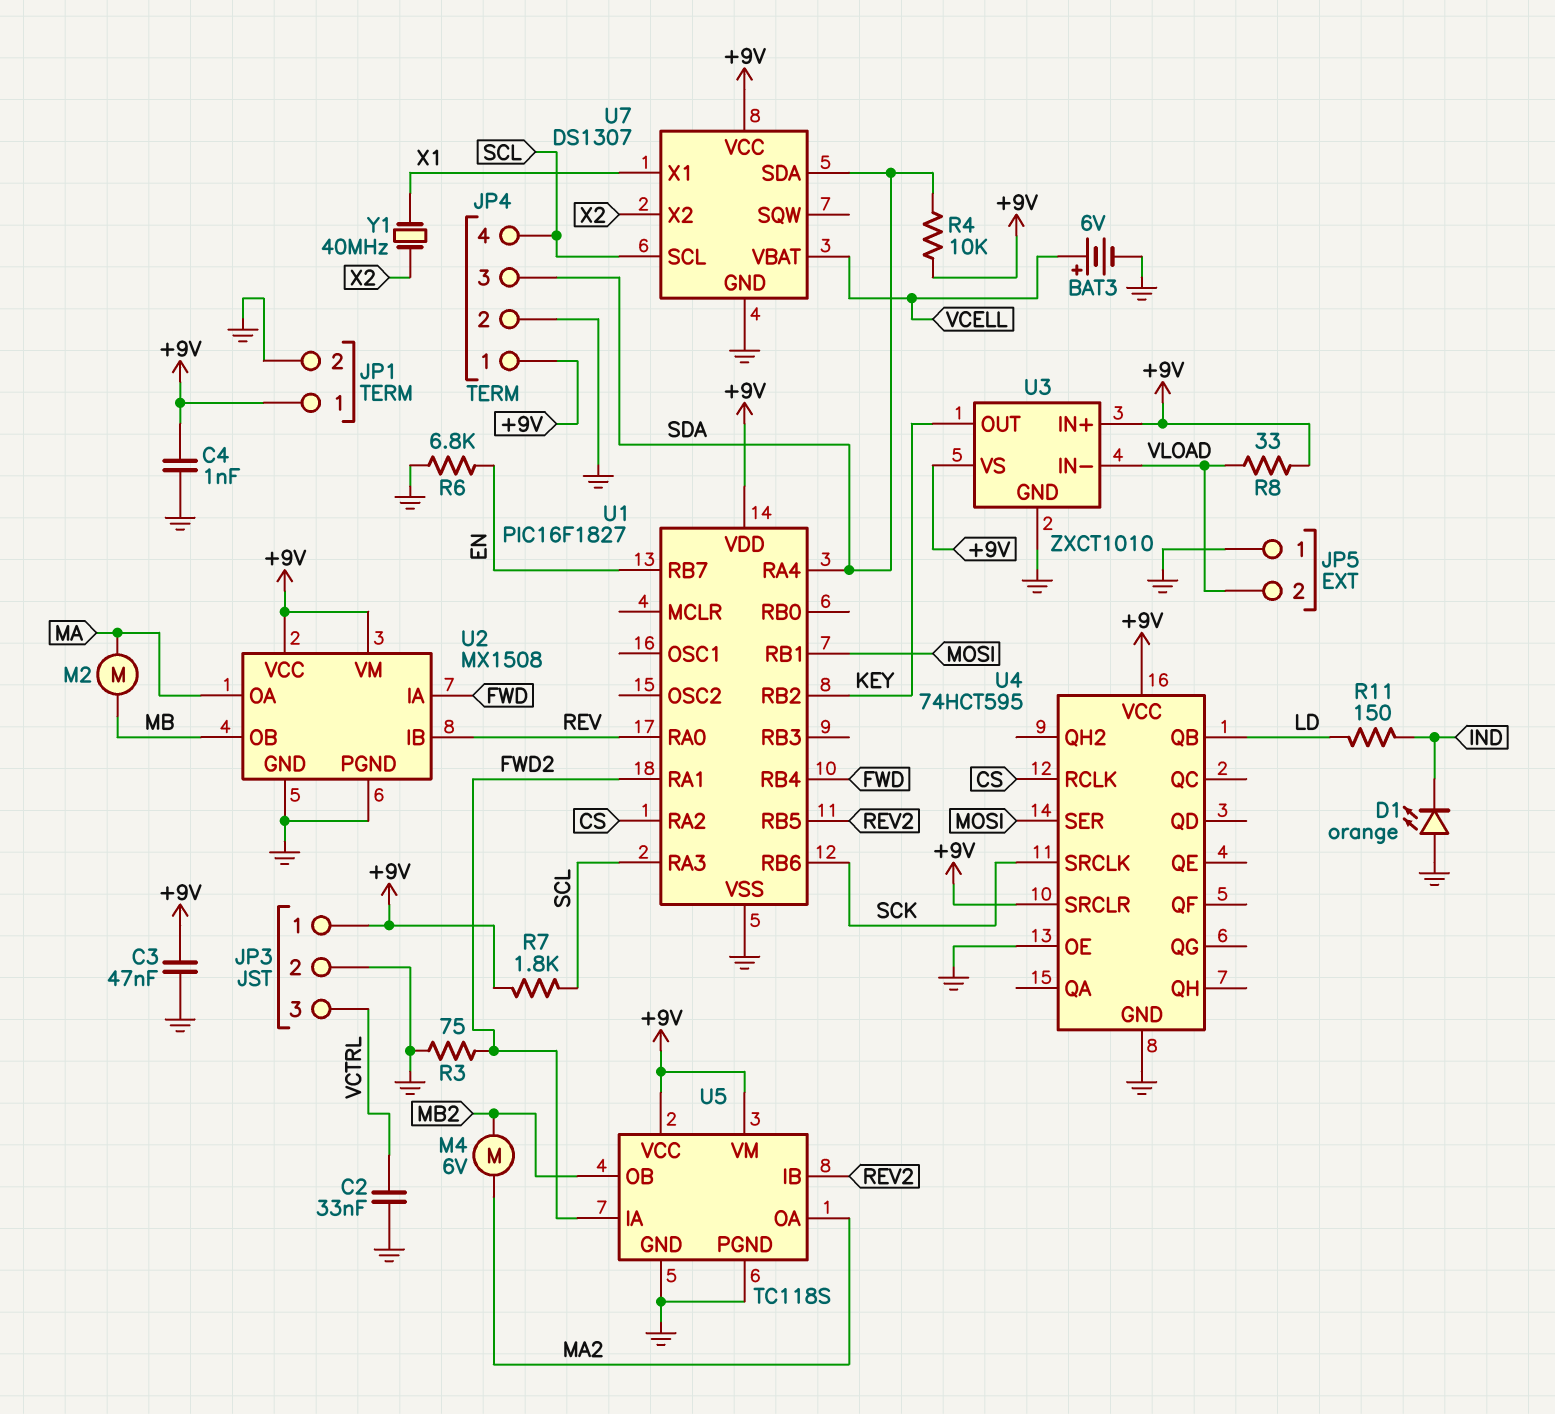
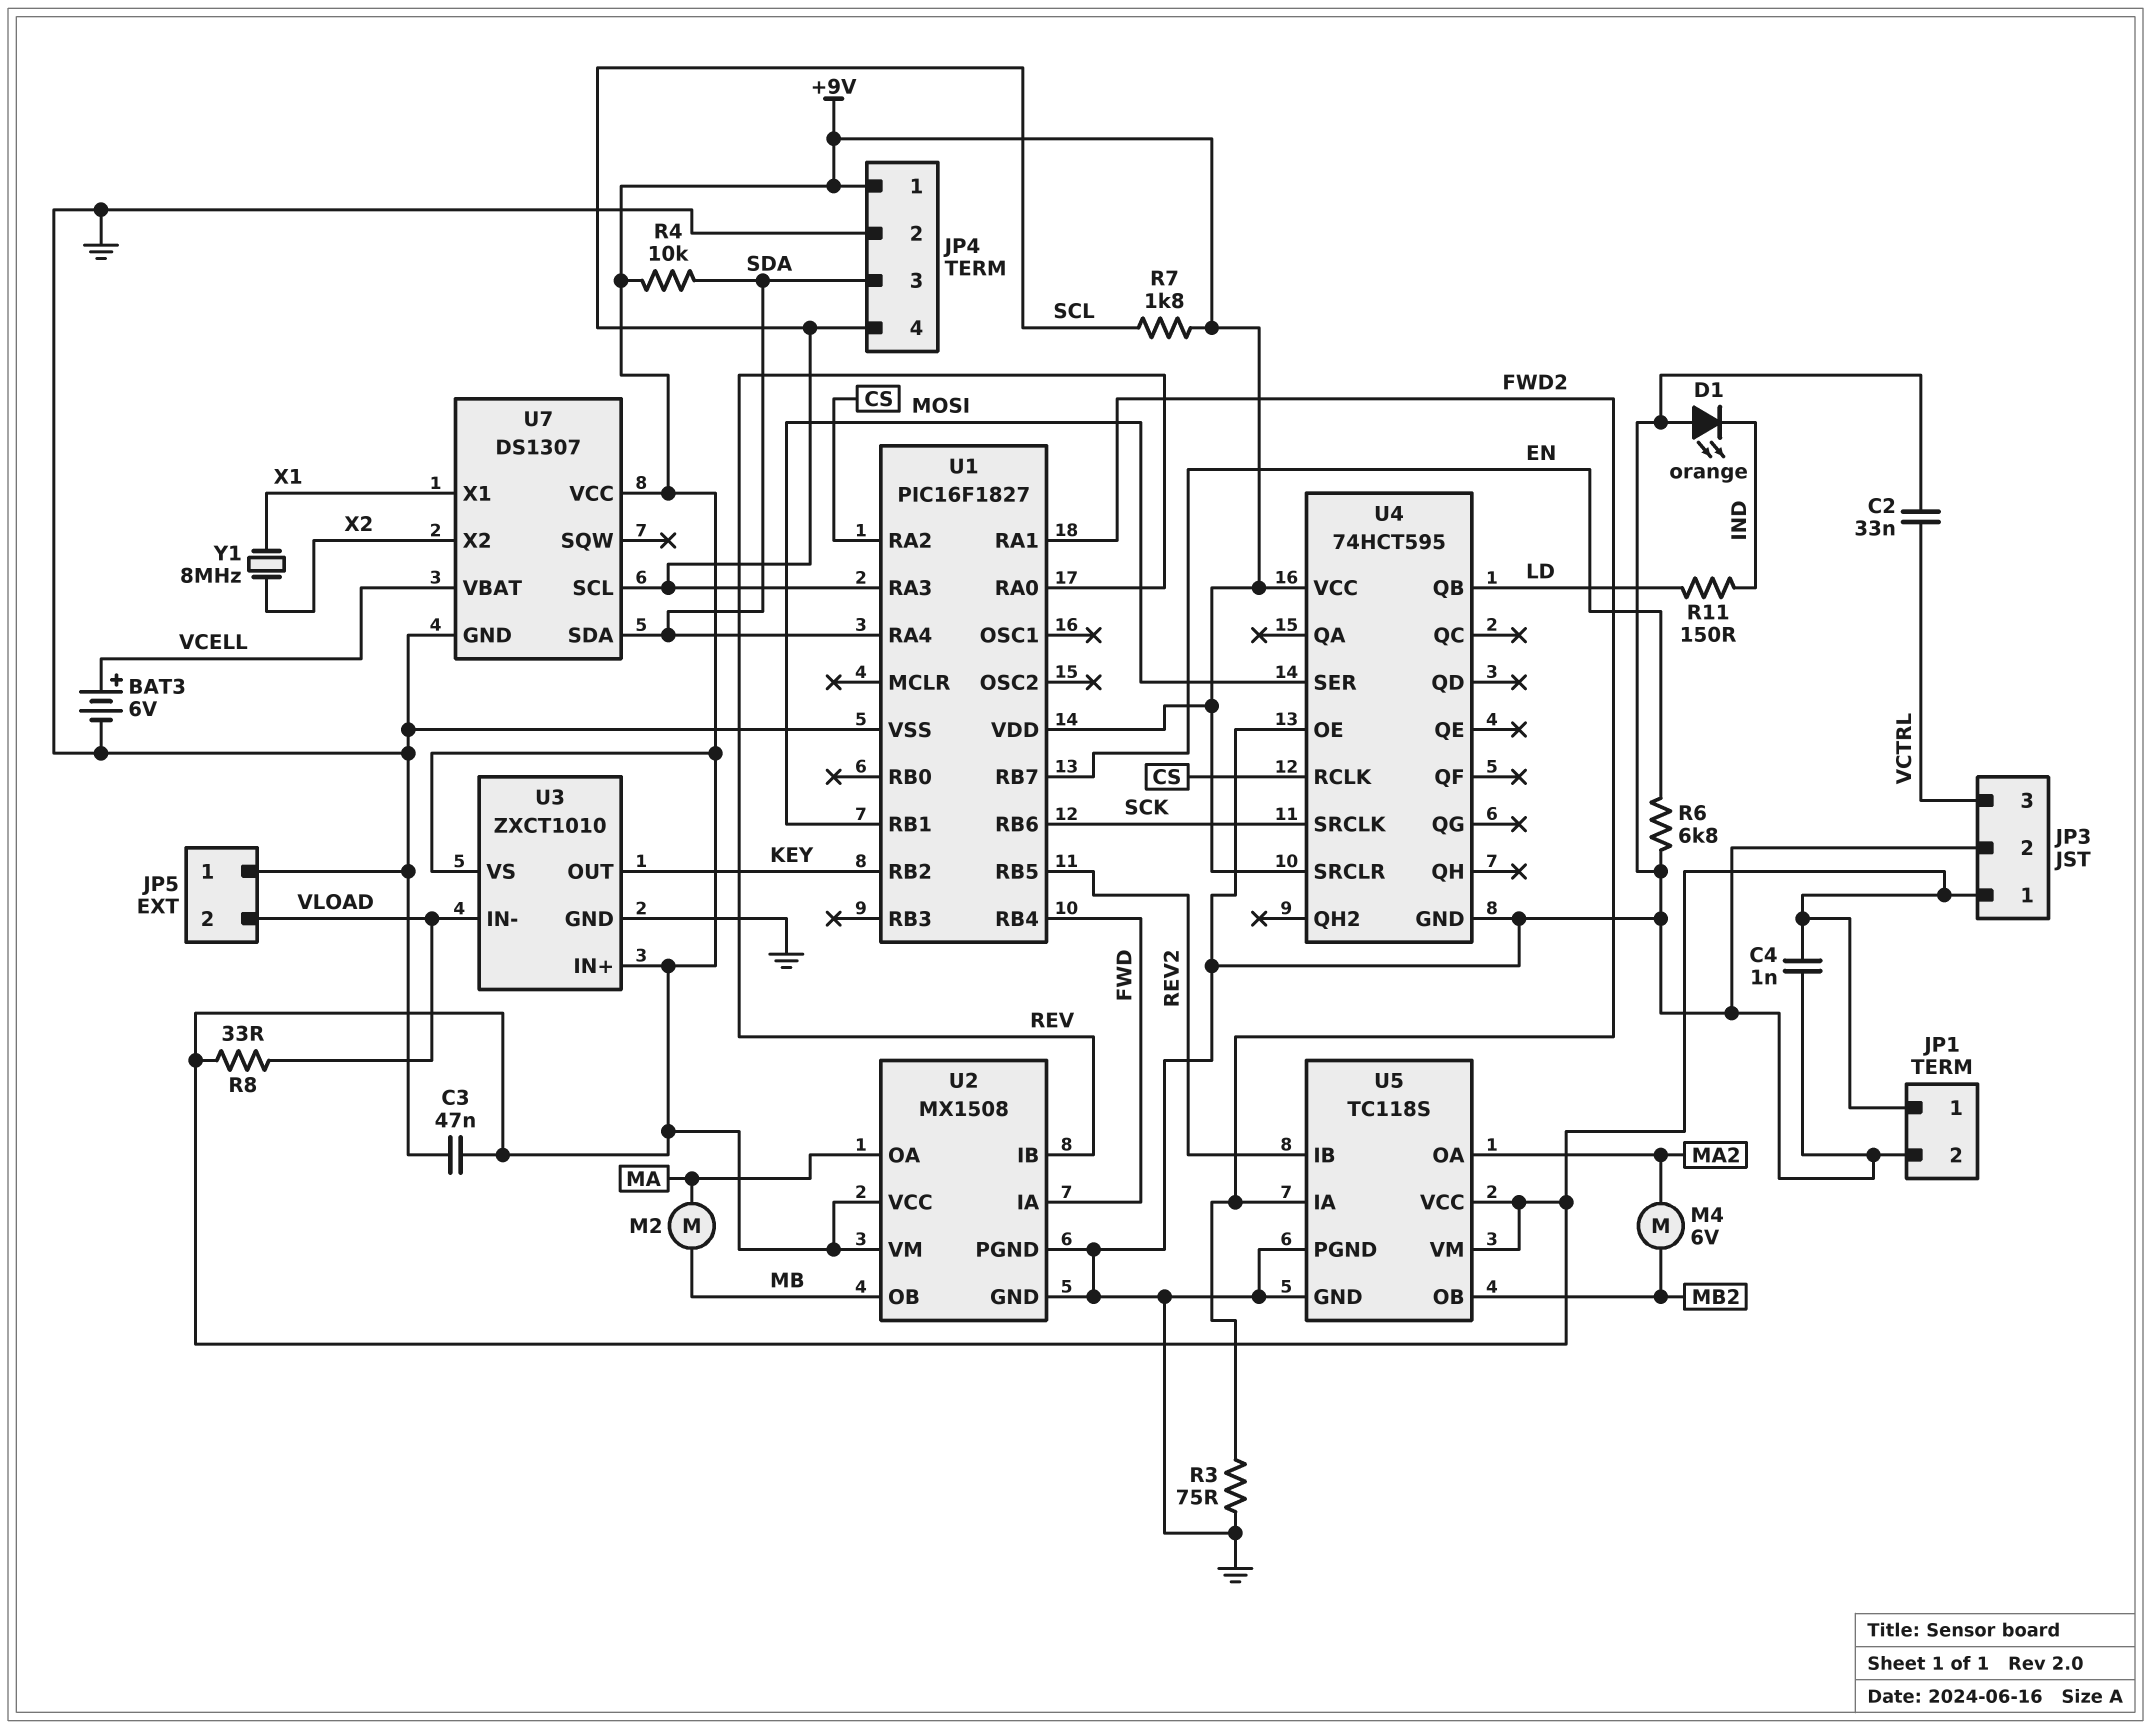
Y1: 40MHz (X1, X2) -> 8MHz (X1, X2)

